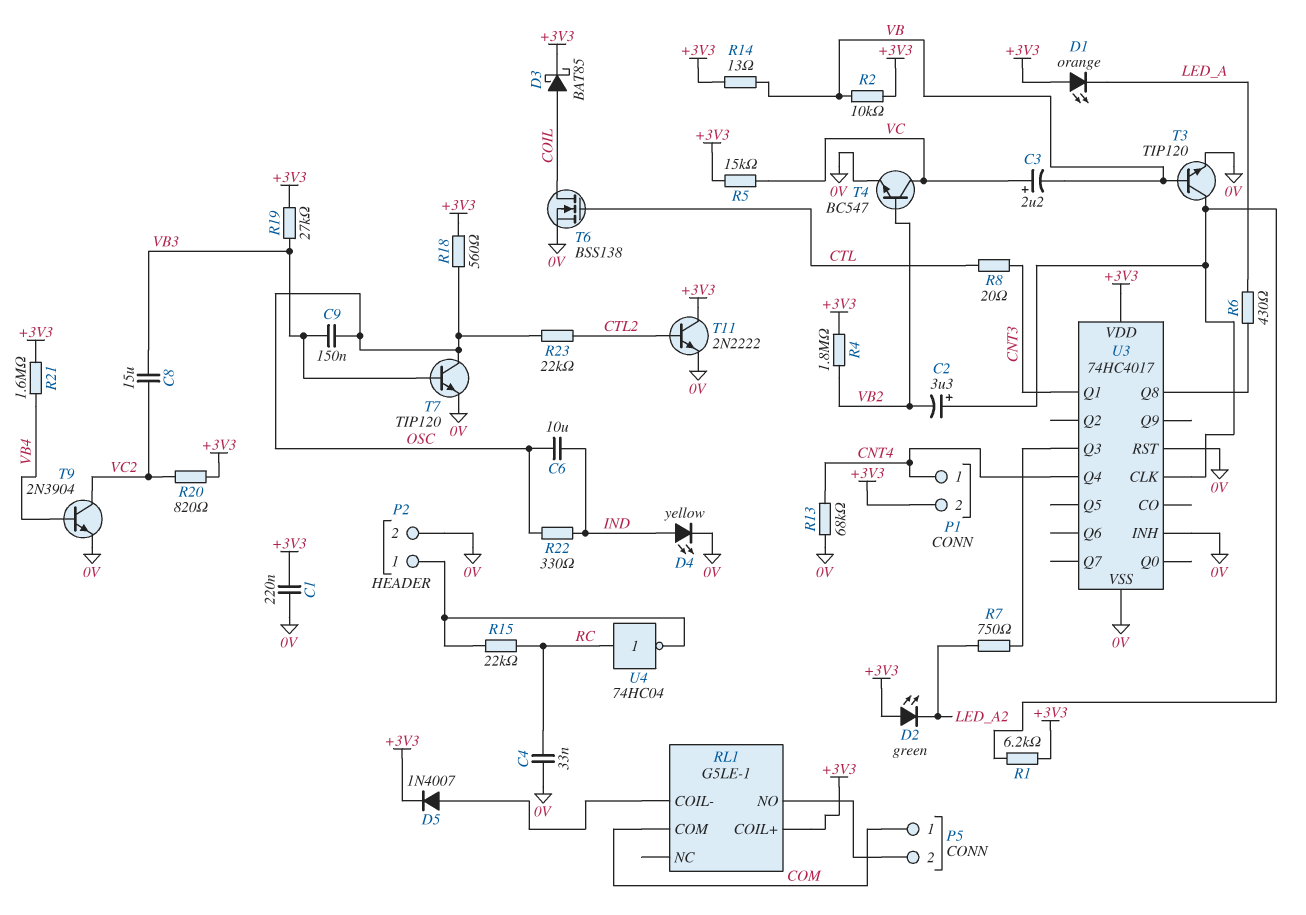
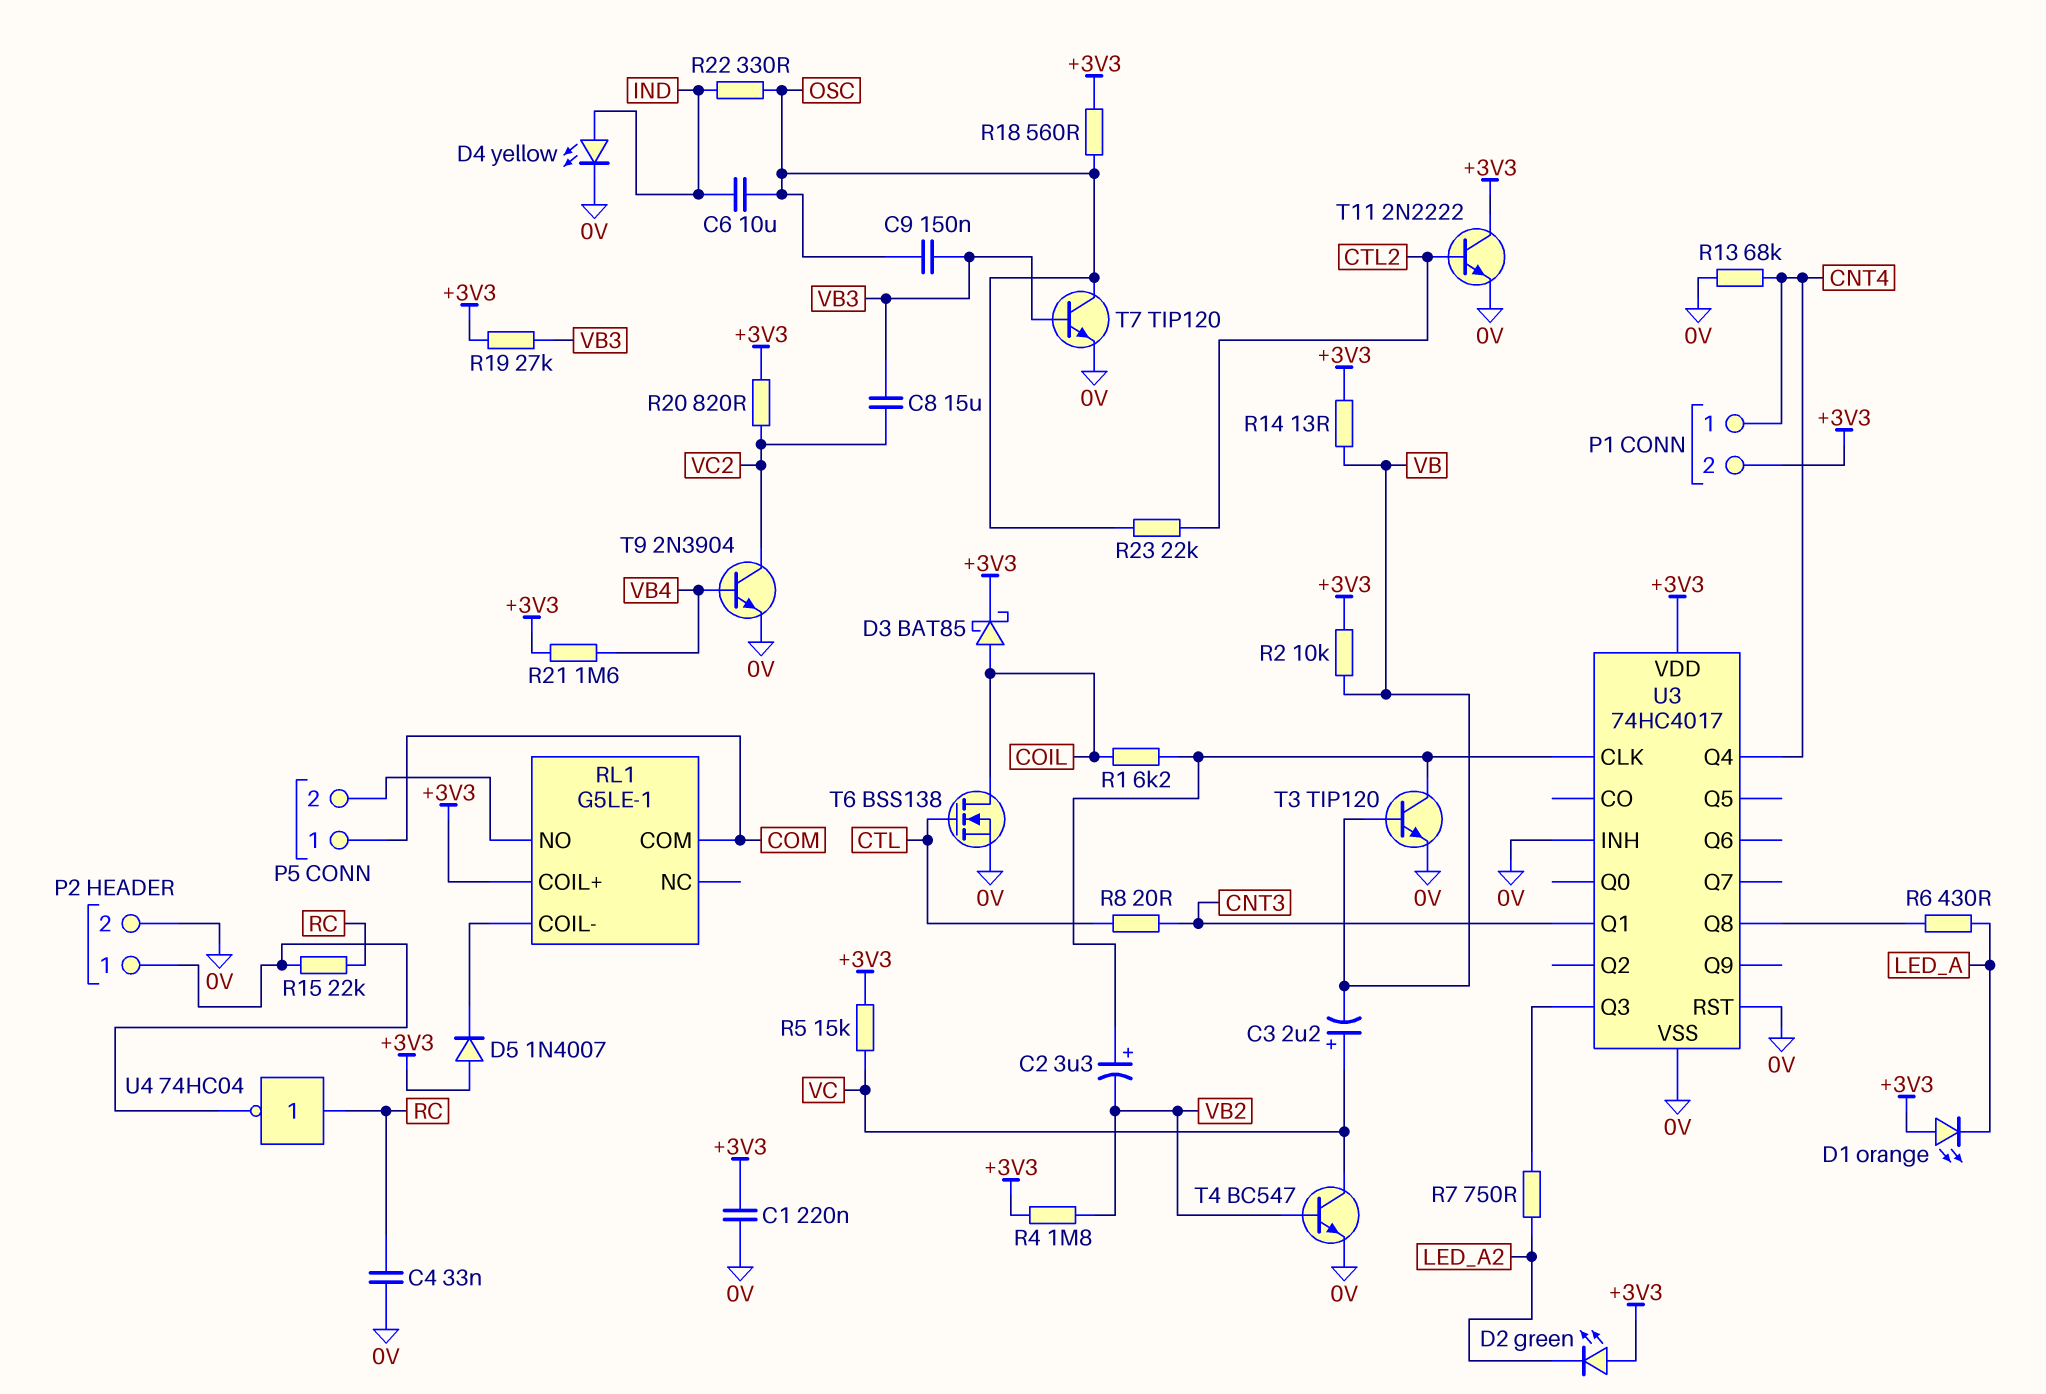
D5: diode 1N4007 (A RL1/COIL-, K +3V3) -> diode 1N4007 (A +3V3, K RL1/COIL-)
R1: 6.2k (+3V3, U3/CLK) -> 6.2k (COIL, U3/CLK)

